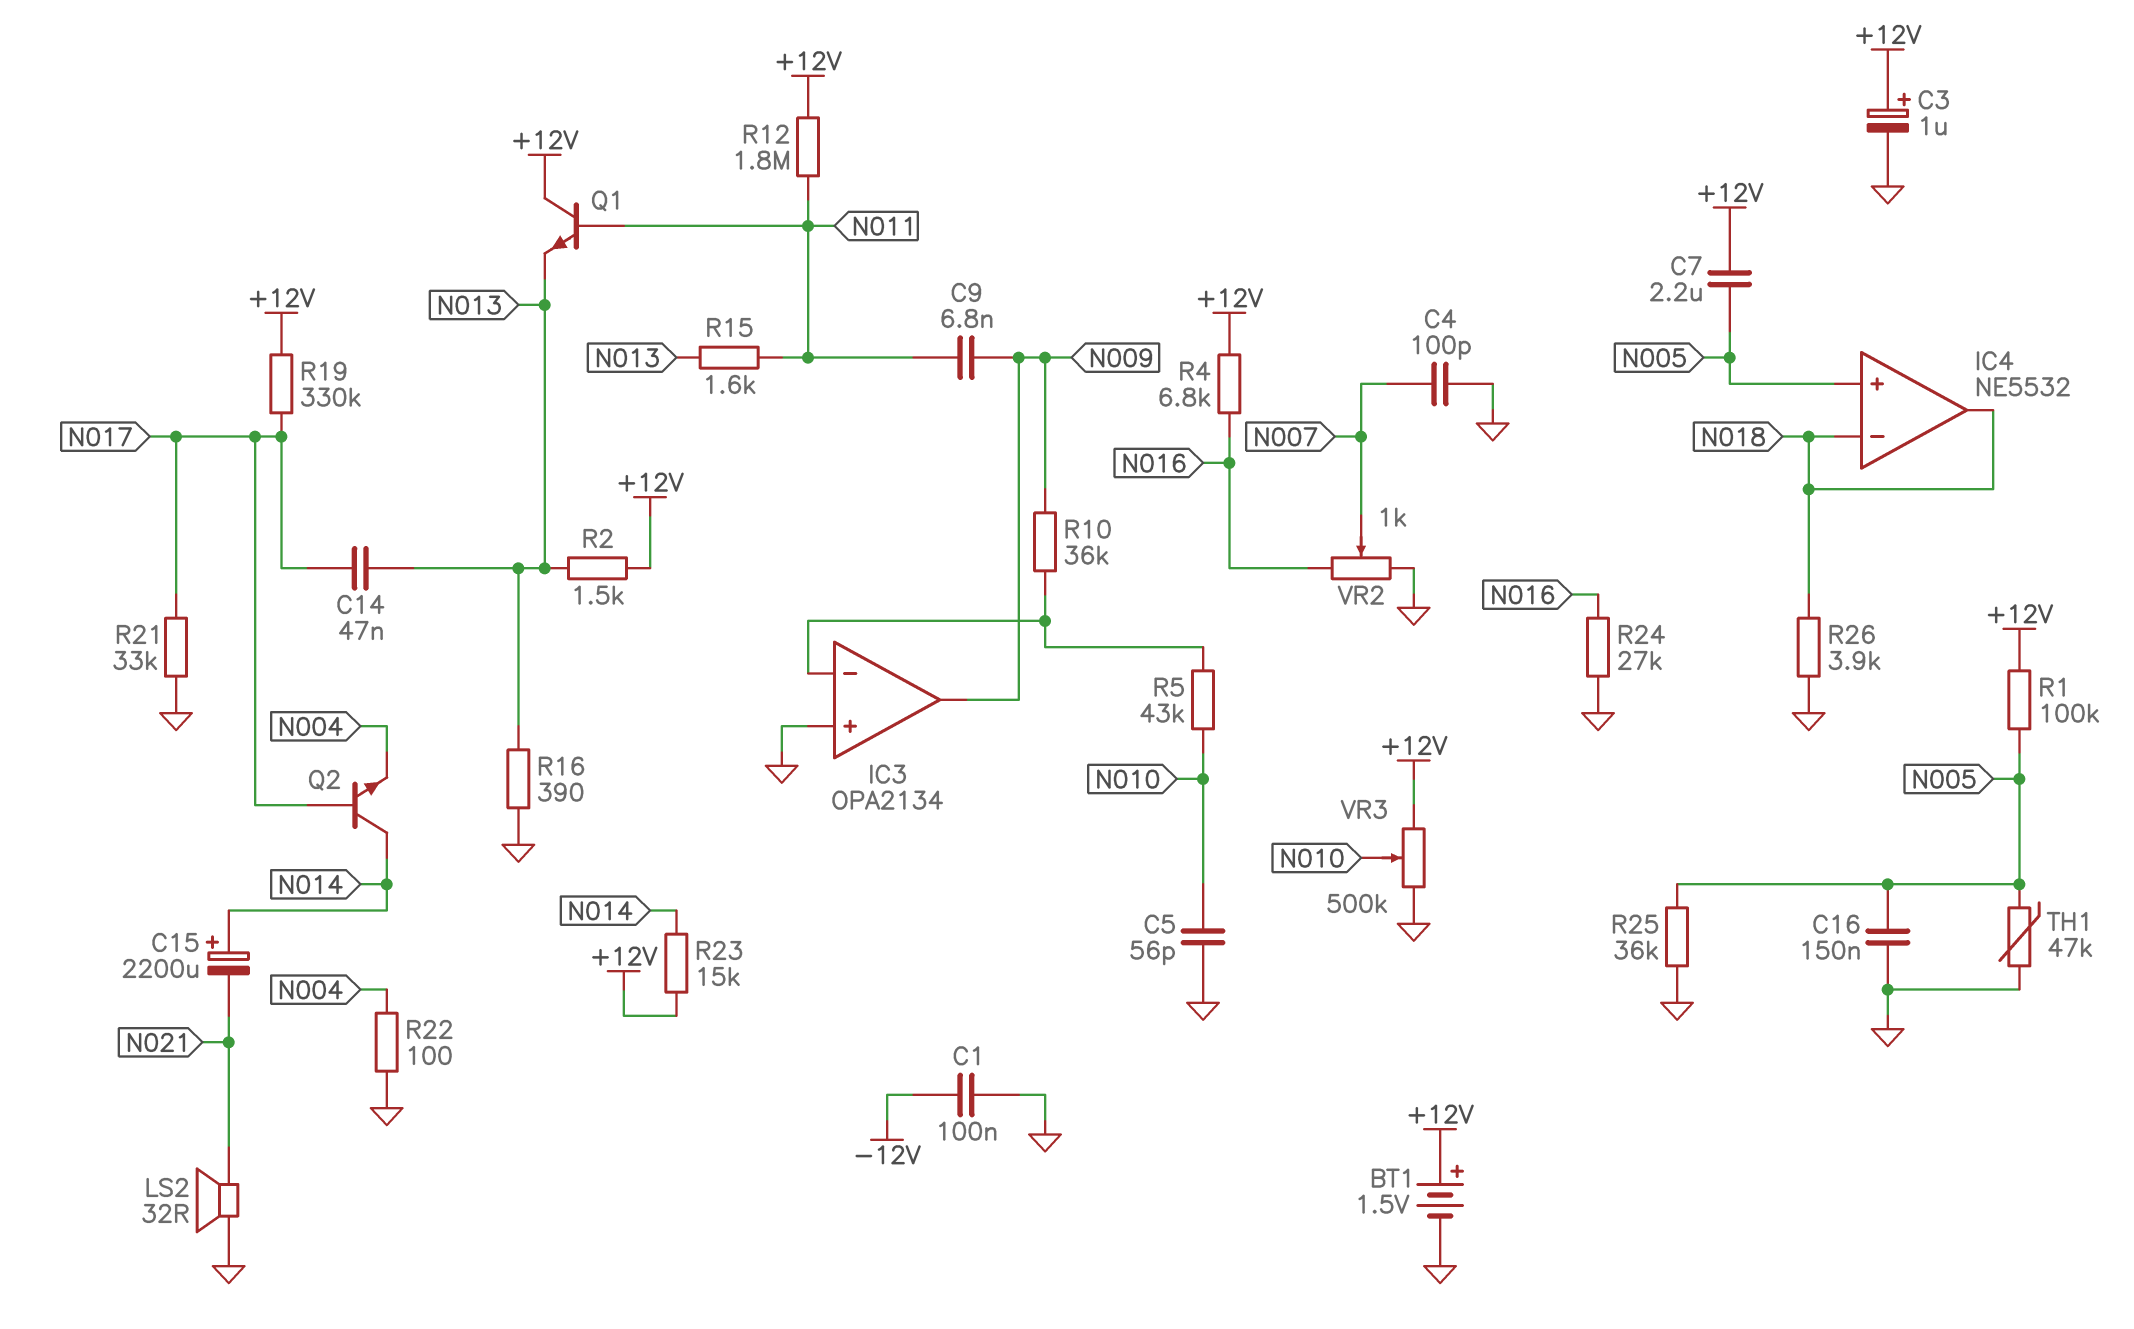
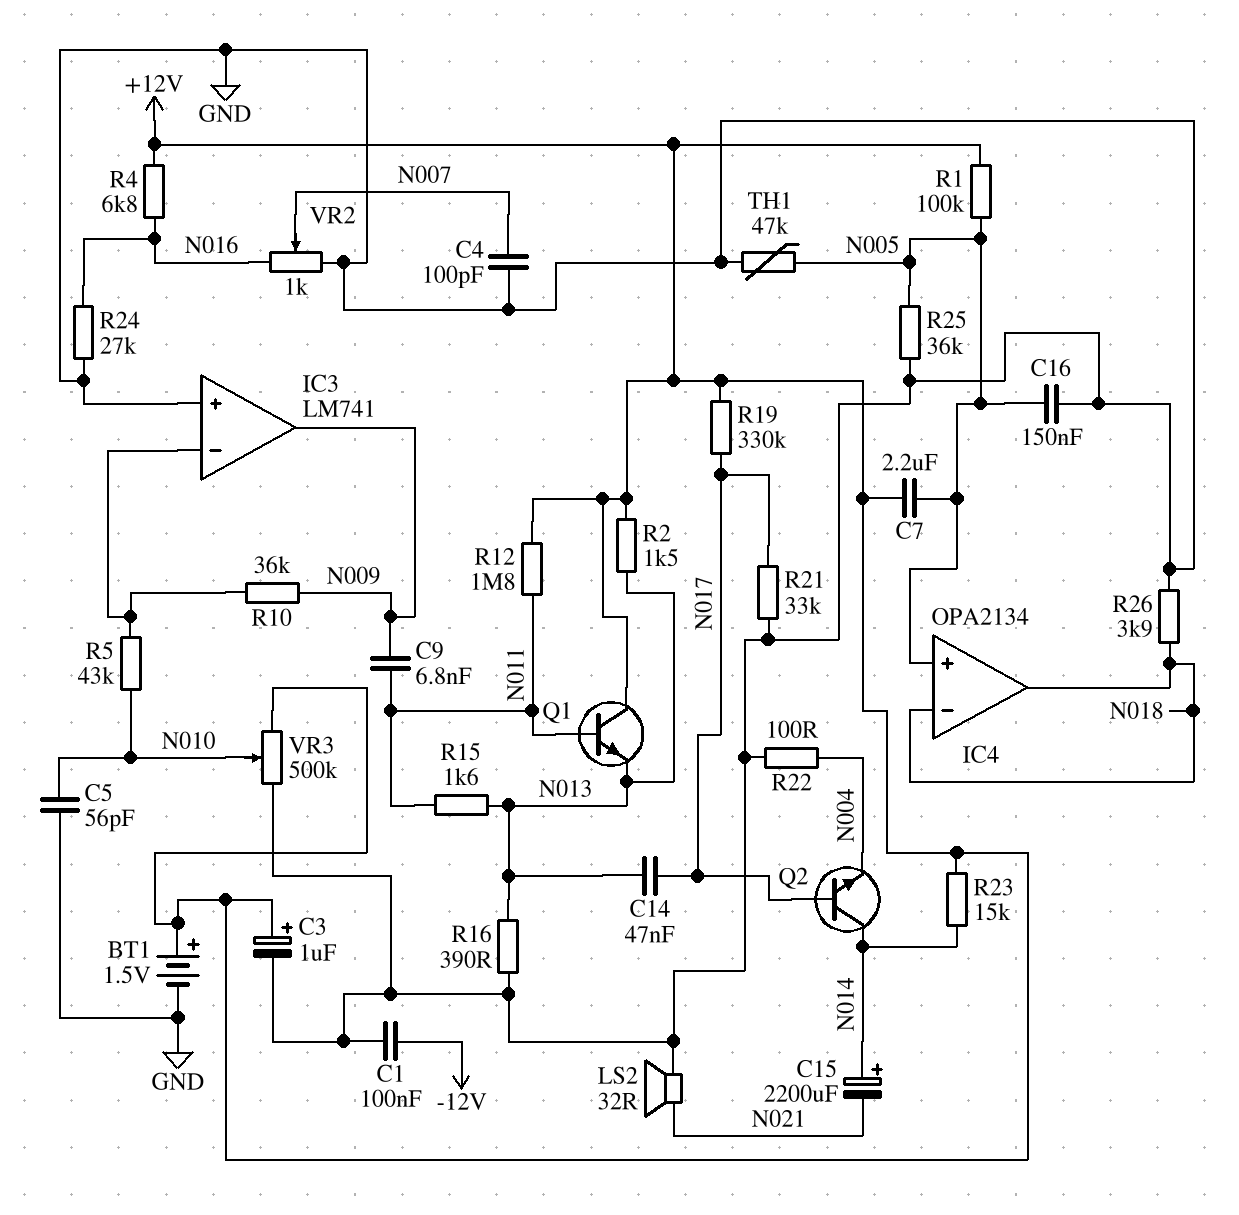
IC3: OPA2134 -> LM741
IC4: NE5532 -> OPA2134

